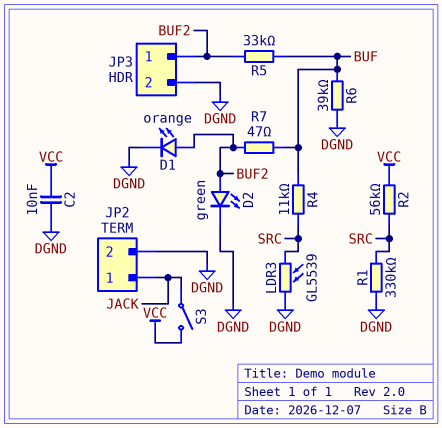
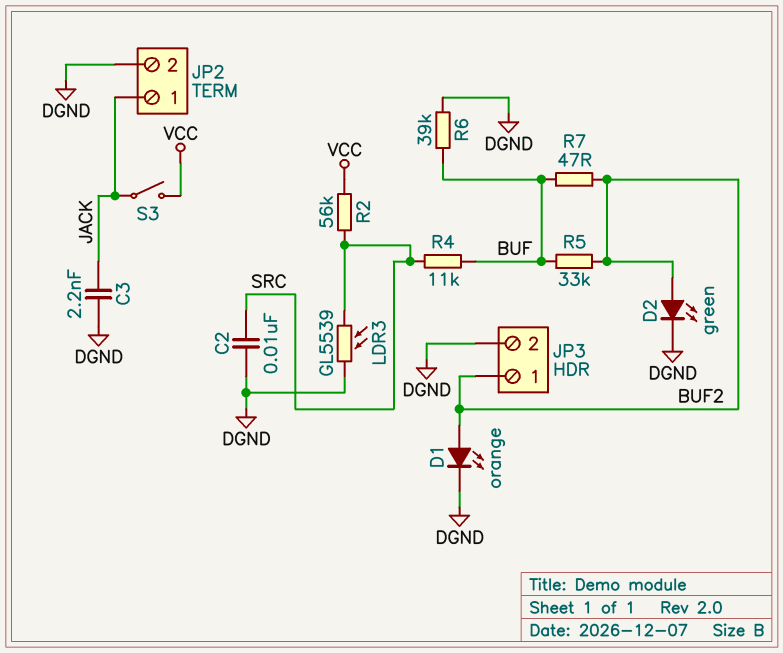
C2: 10nF (DGND, VCC) -> 10nF (DGND, SRC)
C3: none -> 2.2nF (DGND, JACK)
R1: 330k (DGND, SRC) -> none

